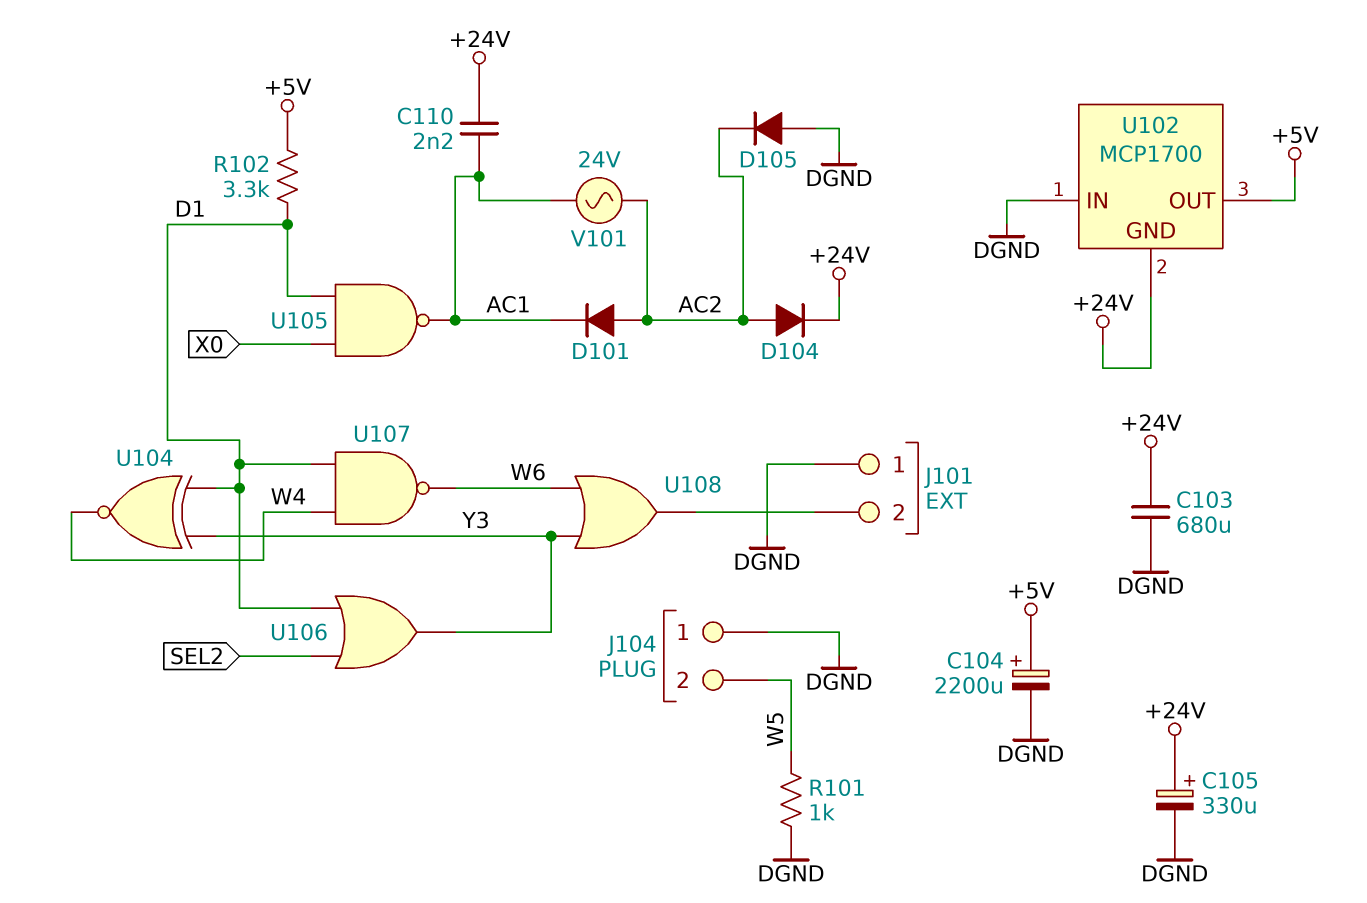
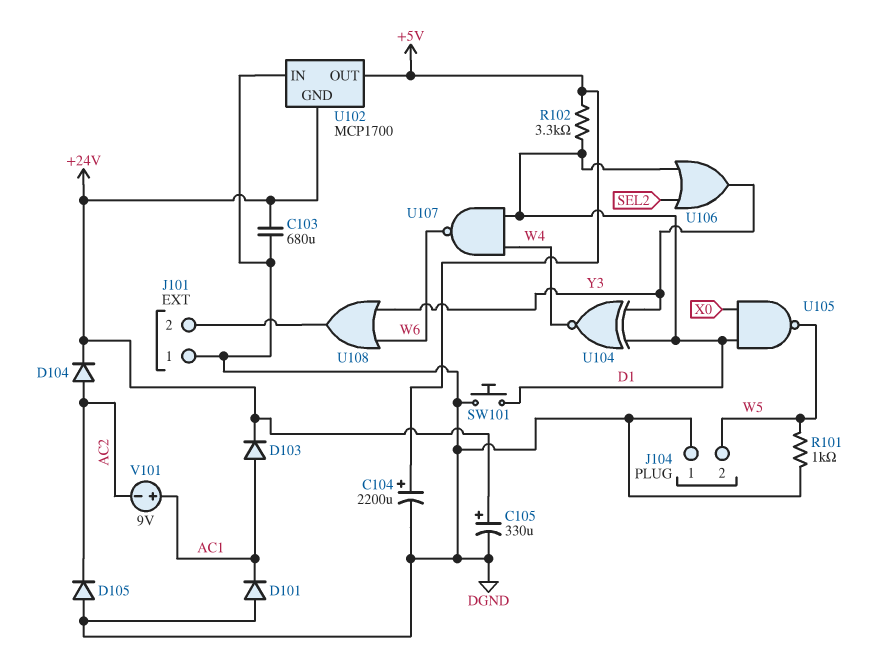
C110: 2.2nF (+24V, AC1) -> none
D101: diode (A AC2, K AC1) -> diode (A DGND, K AC1)
D103: none -> diode (A AC1, K +24V)
SW101: none -> button (D1, DGND)
U105: NAND (in D1, in X0, out AC1) -> NAND (in D1, in X0, out W5)
V101: AC 24V (AC1, AC2) -> 9V (plus AC1, minus AC2)

